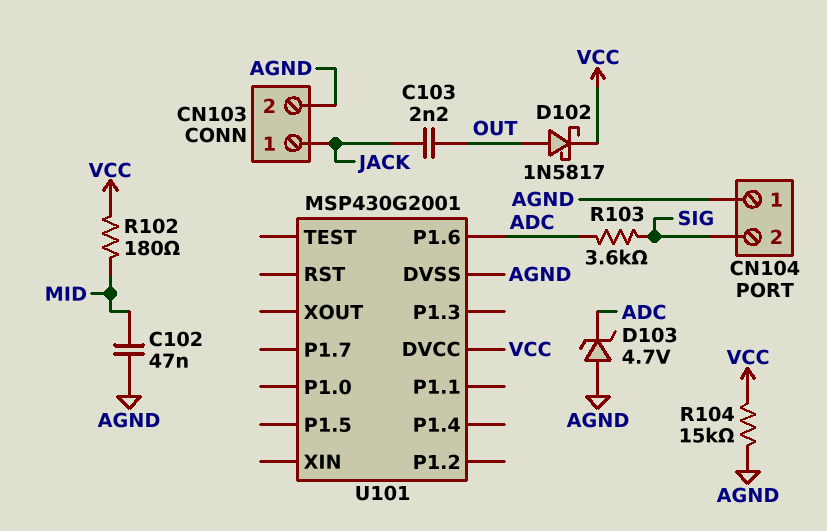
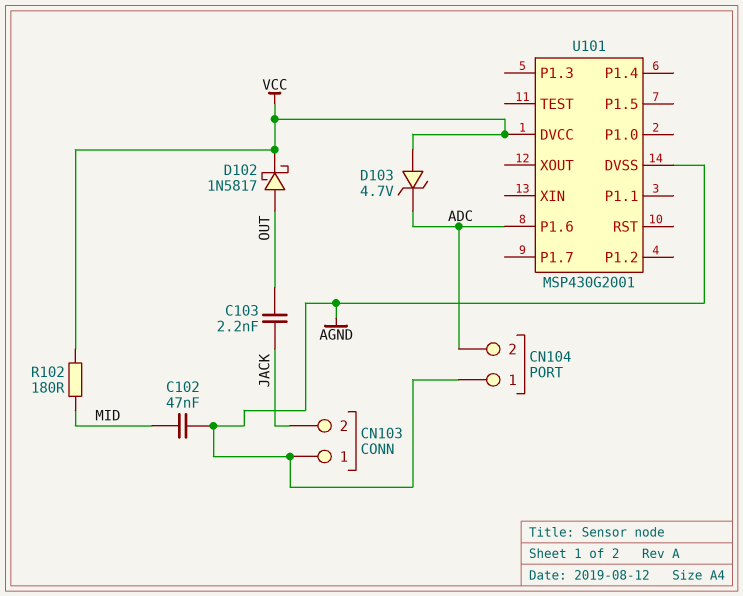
CN103 pin 1: JACK -> AGND
CN103 pin 2: AGND -> JACK
CN104 pin 2: SIG -> ADC
D103: zener 4.7V (A AGND, K ADC) -> zener 4.7V (A VCC, K ADC)
R103: 3.6k (ADC, SIG) -> none
R104: 15k (AGND, VCC) -> none

